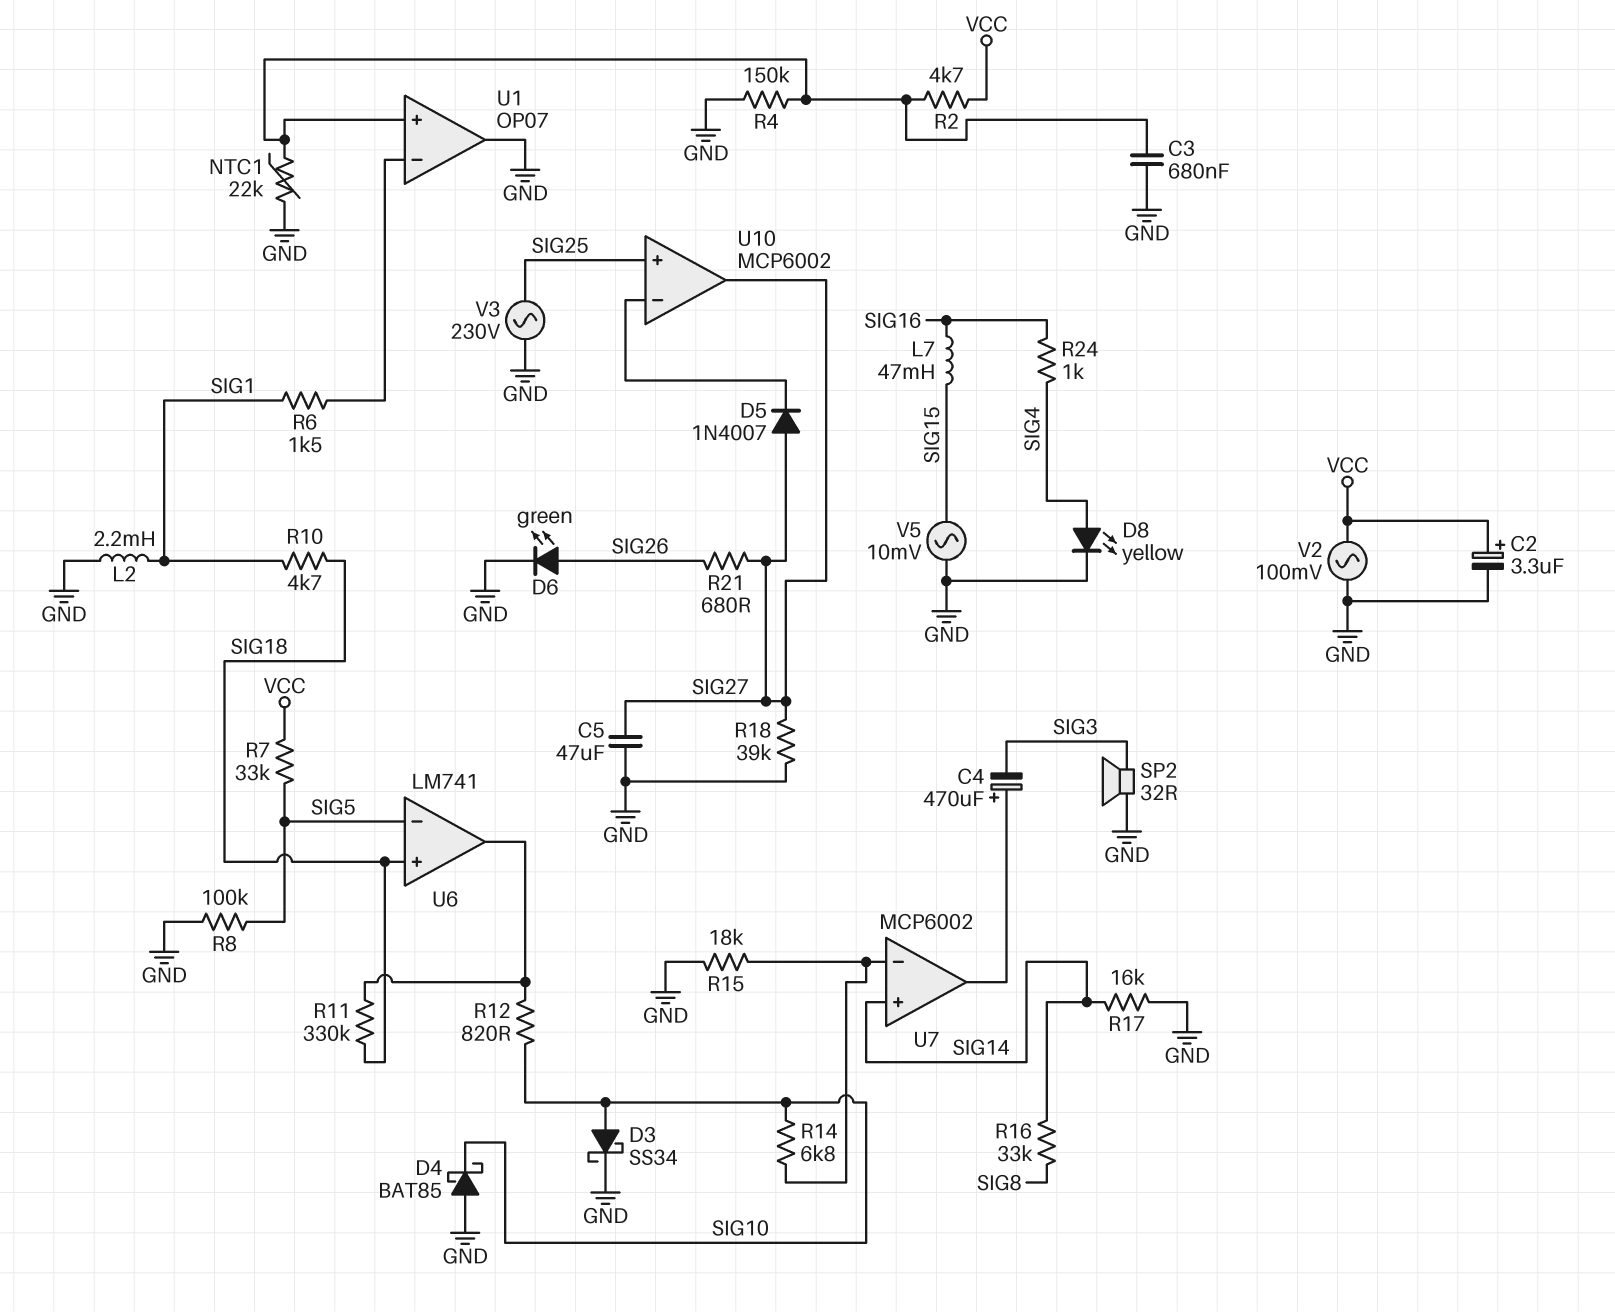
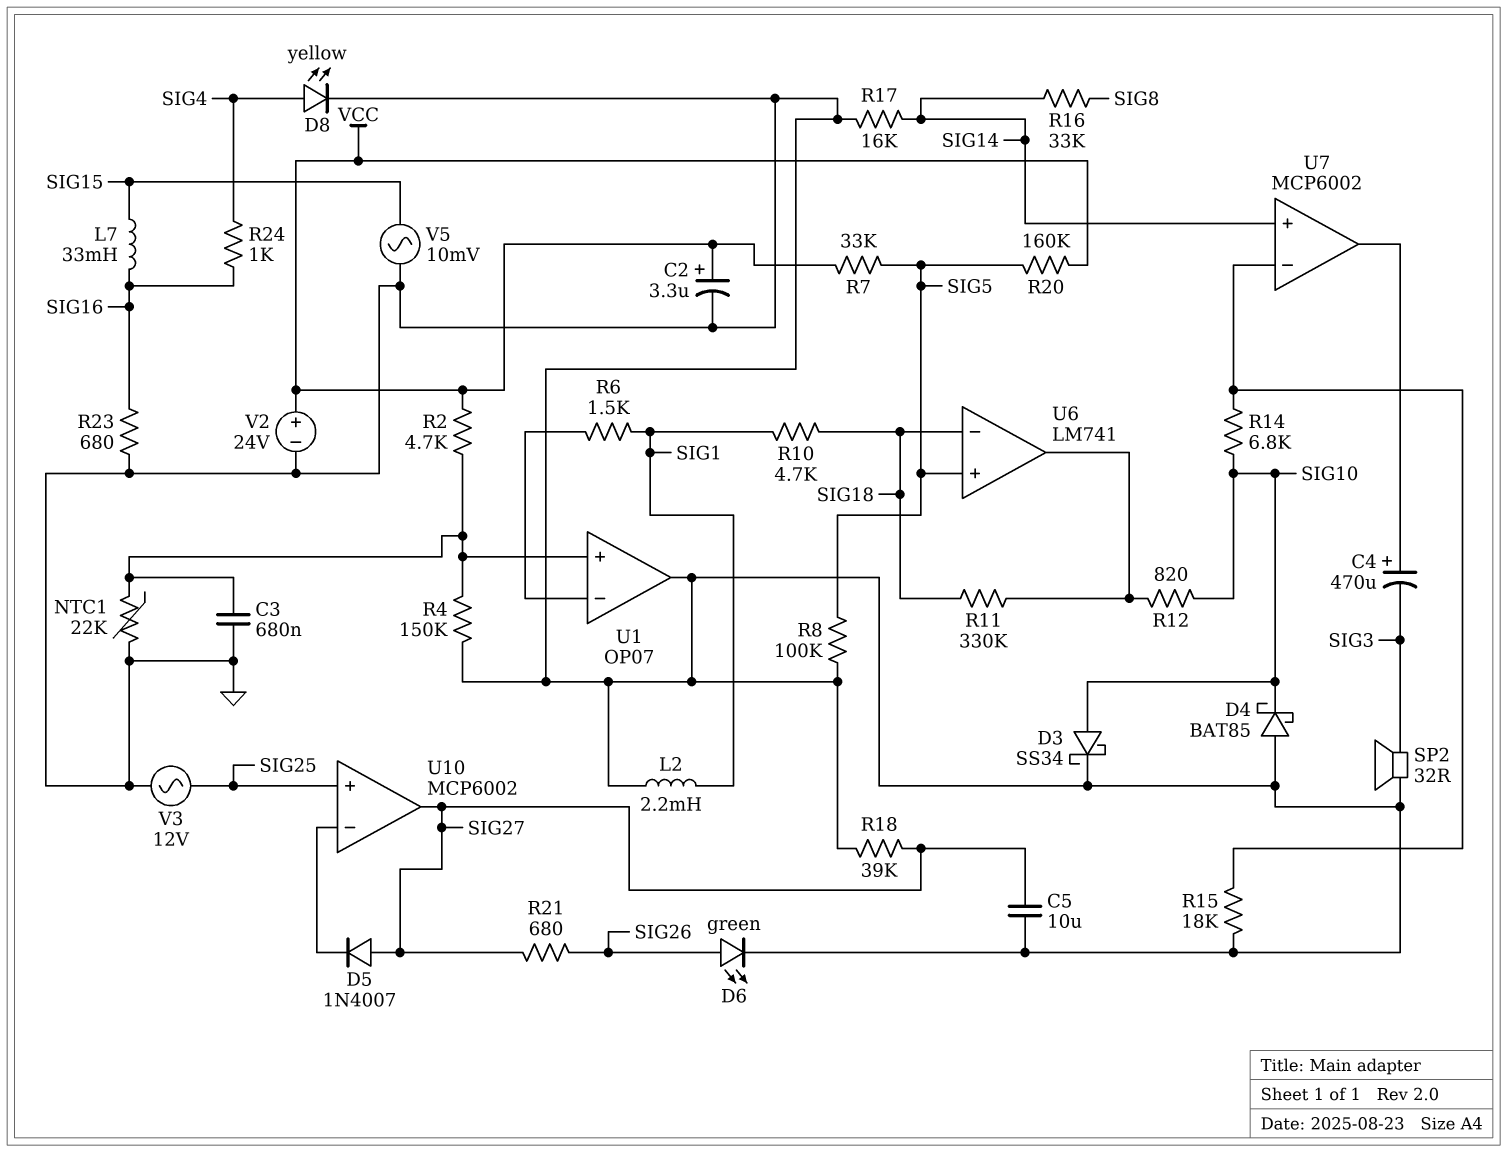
C5: 47uF (GND, SIG27) -> 10uF (GND, SIG27)
L7: 47mH (SIG15, SIG16) -> 33mH (SIG15, SIG16)
R20: none -> 160k (SIG5, VCC)
R23: none -> 680 (GND, SIG16)
U6 pin in+: SIG18 -> SIG5
U6 pin in-: SIG5 -> SIG18
V2: AC 100mV (GND, VCC) -> 24V (plus VCC, minus GND)
V3: AC 230V (GND, SIG25) -> AC 12V (GND, SIG25)

